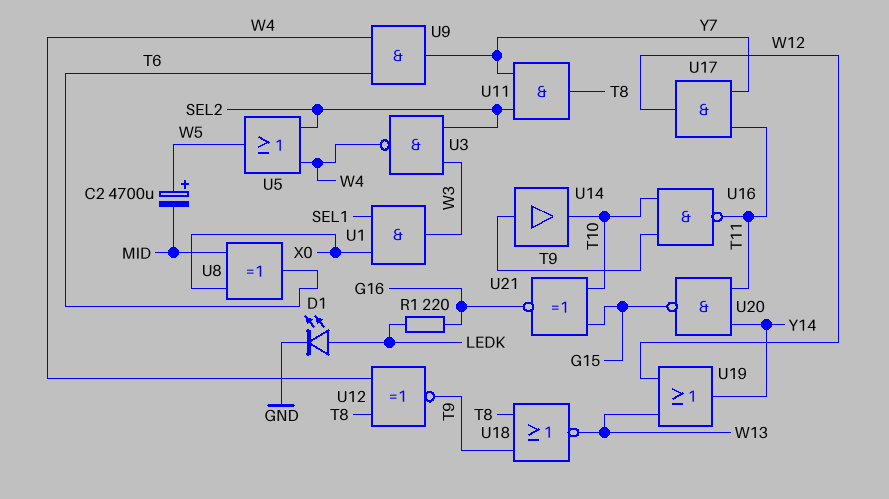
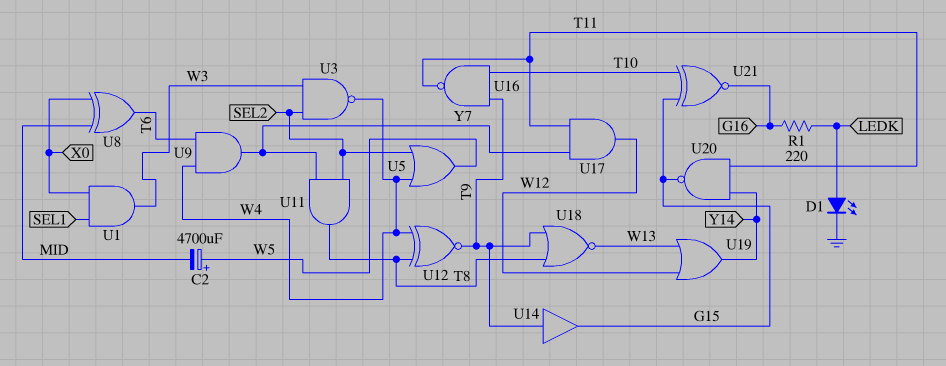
U14: buffer (in T9, out T10) -> buffer (in T9, out G15)

